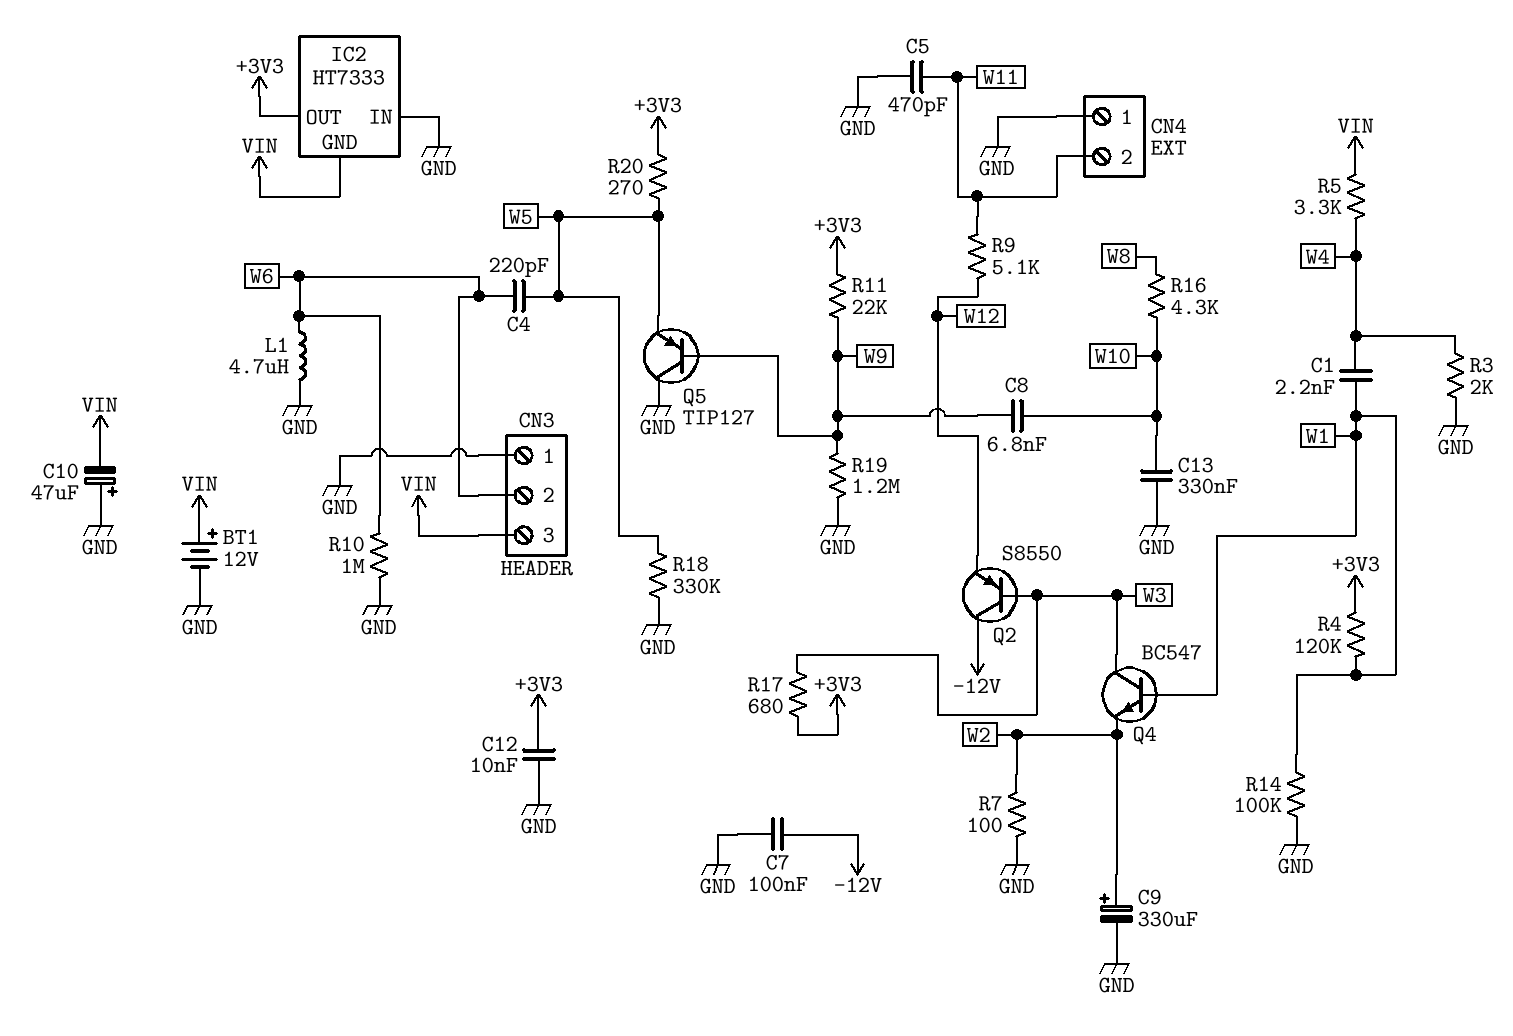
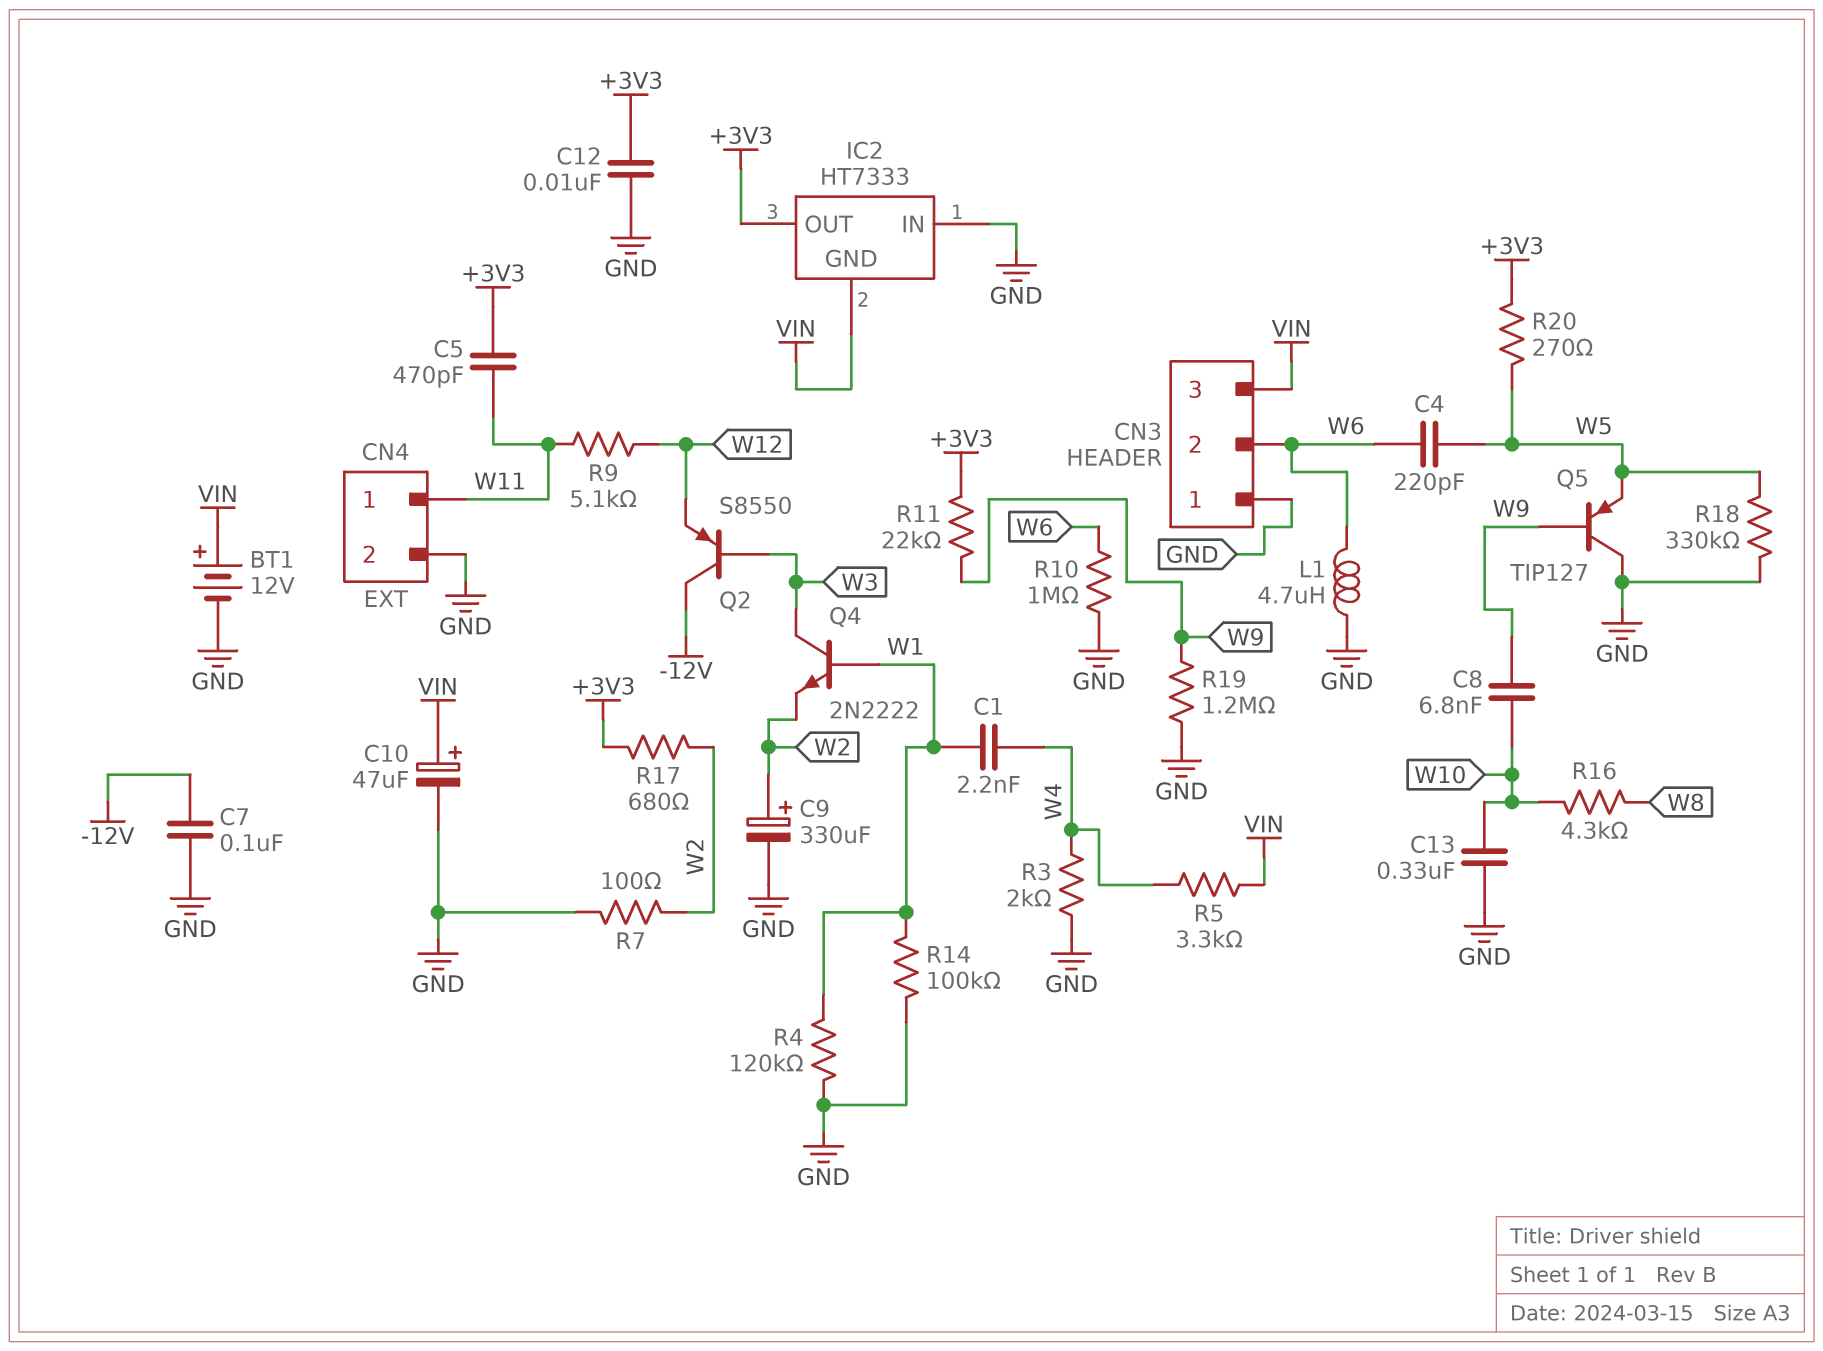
C5: 470pF (GND, W11) -> 470pF (+3V3, W11)
C10: 47uF (plus GND, minus VIN) -> 47uF (plus VIN, minus GND)
CN4 pin 1: GND -> W11
CN4 pin 2: W11 -> GND
Q4: NPN BC547 (B W1, C W3, E W2) -> NPN 2N2222 (B W1, C W3, E W2)
R4: 120k (+3V3, W1) -> 120k (GND, W1)
R17: 680 (+3V3, W3) -> 680 (+3V3, W2)

